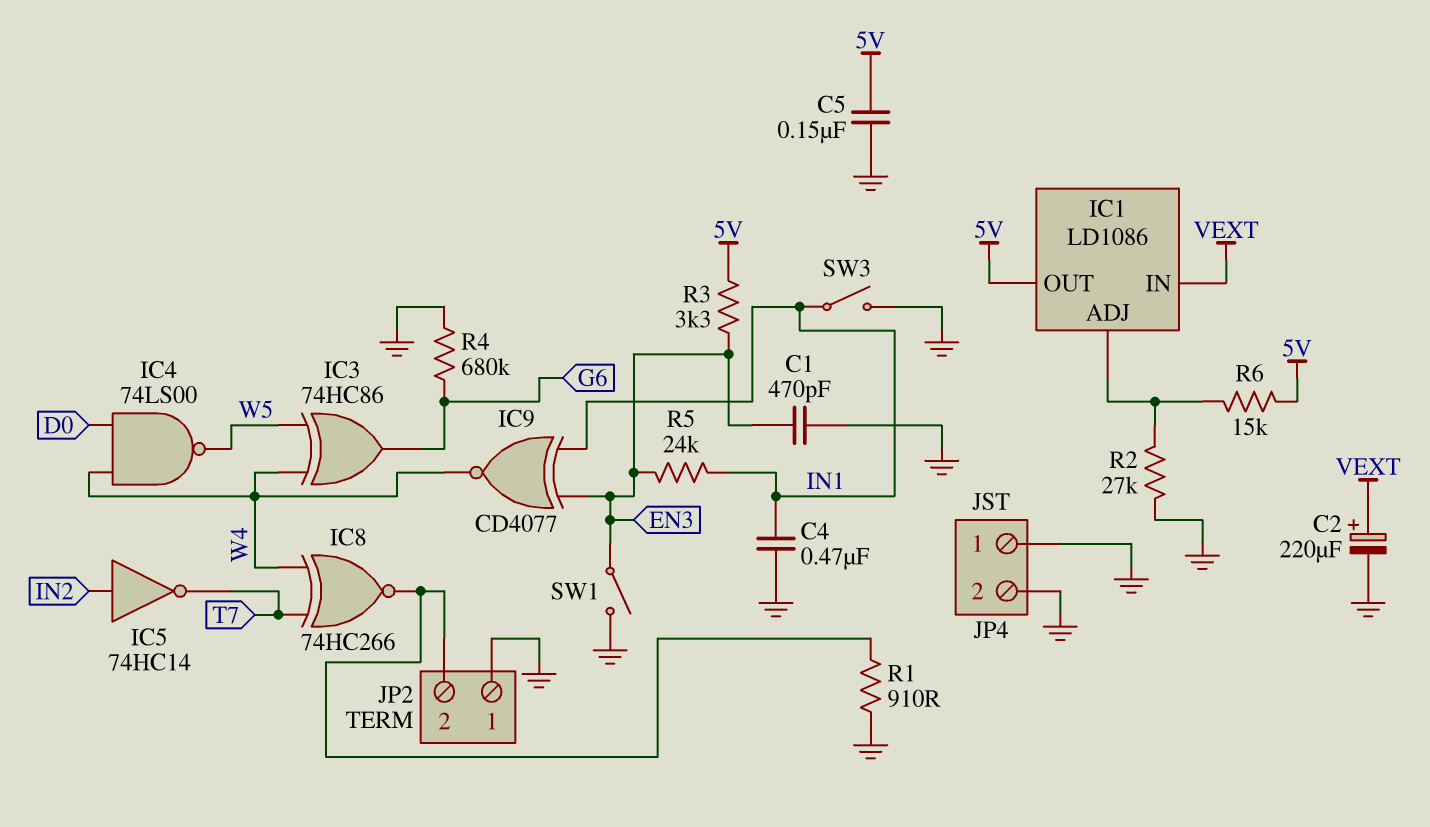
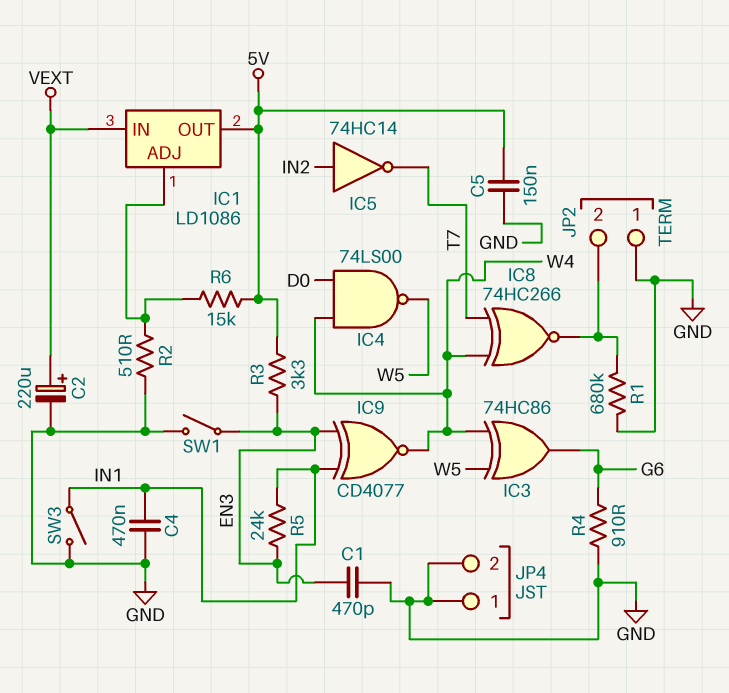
R1: 910 (GND, JP2/2) -> 680k (GND, JP2/2)
R2: 27k (GND, IC1/ADJ) -> 510 (GND, IC1/ADJ)
R4: 680k (G6, GND) -> 910 (G6, GND)

